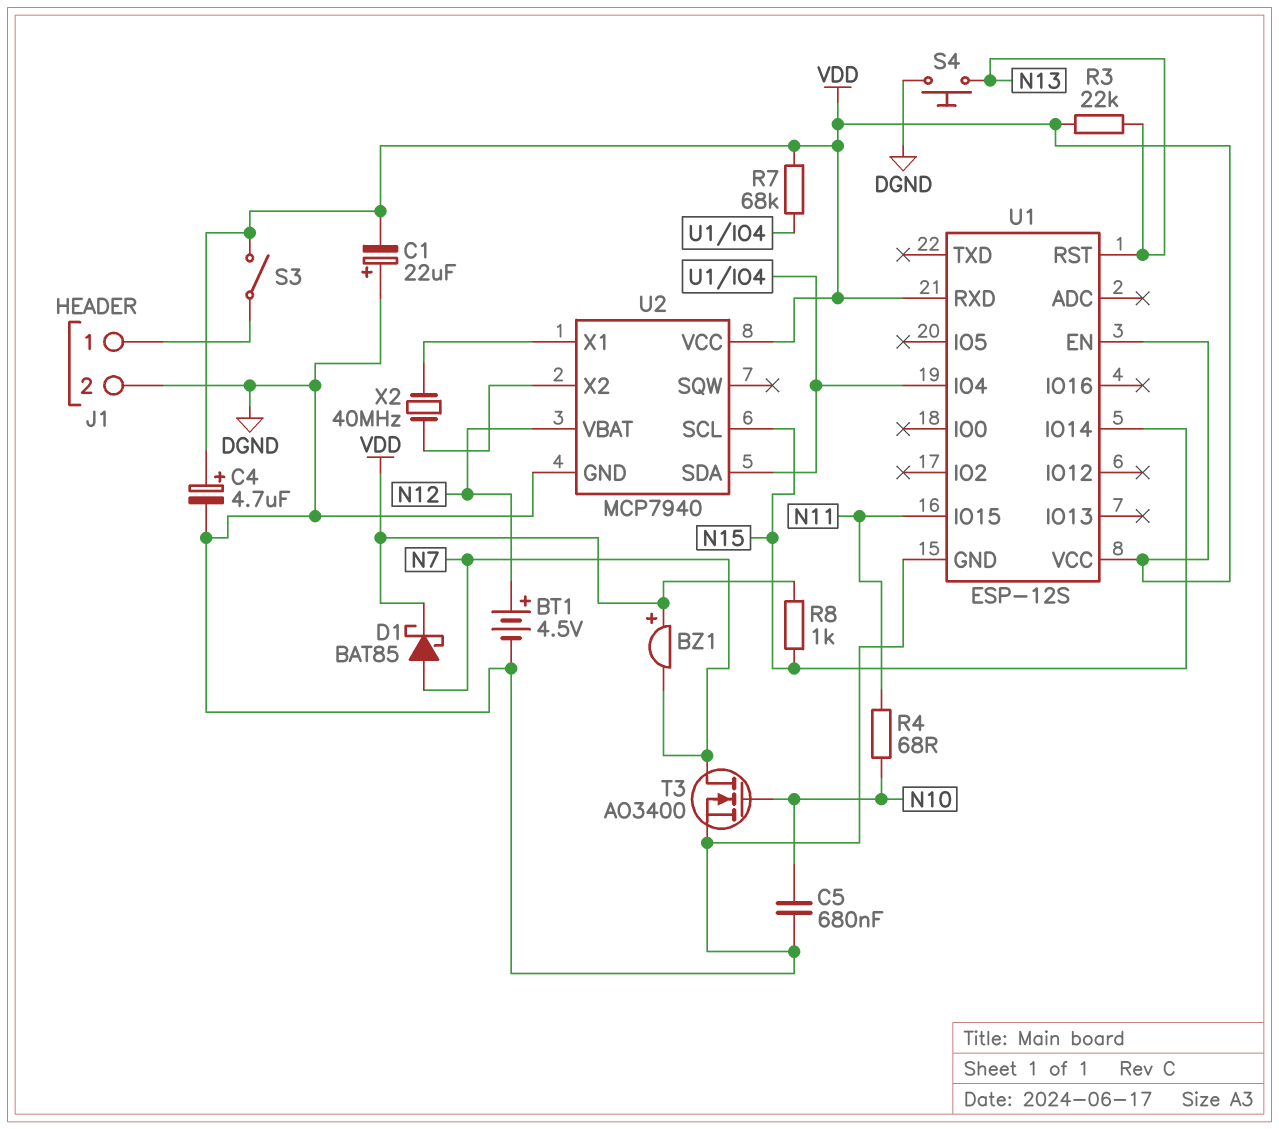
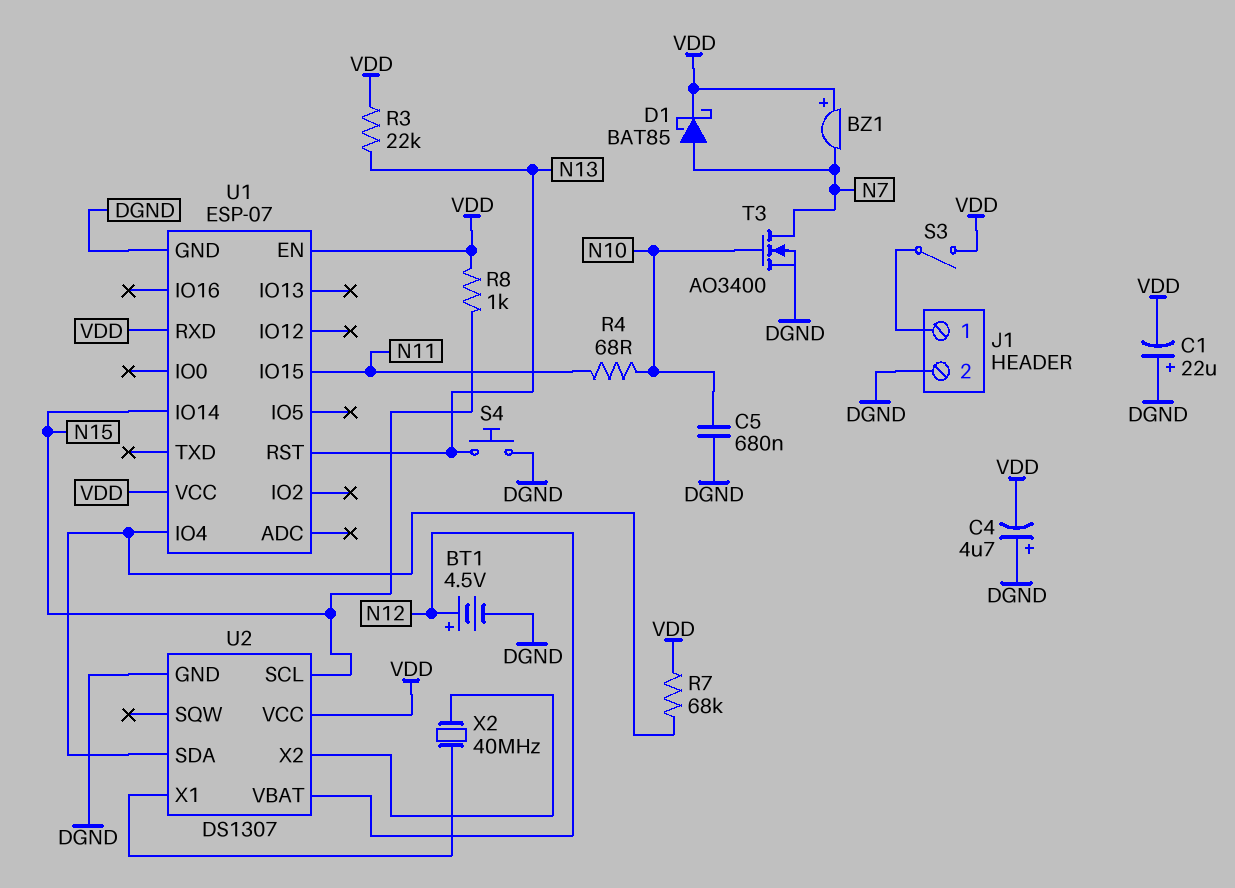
C4: 4.7uF (plus VDD, minus DGND) -> 4.7uF (plus DGND, minus VDD)
U1: ESP-12S -> ESP-07
U2: MCP7940 -> DS1307

